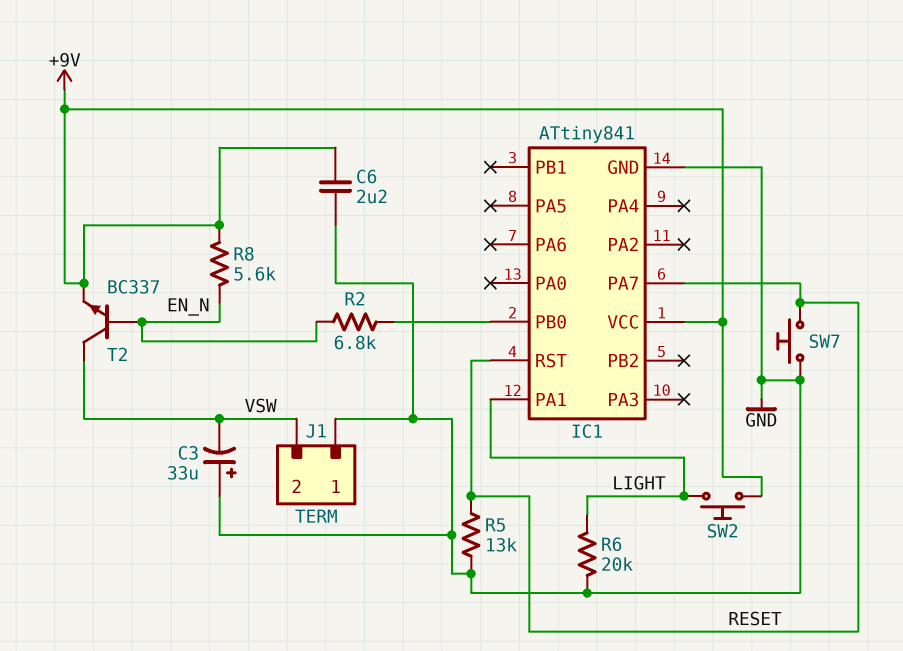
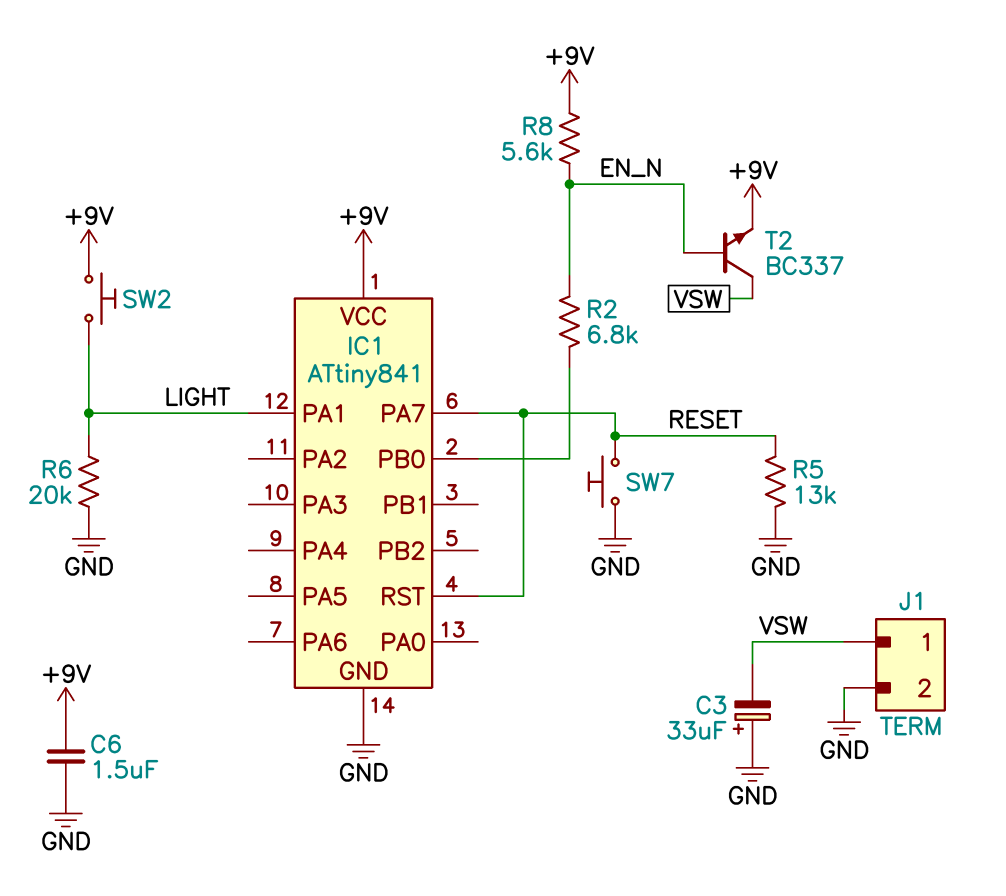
C6: 2.2uF (+9V, GND) -> 1.5uF (+9V, GND)
J1 pin 1: GND -> VSW
J1 pin 2: VSW -> GND

